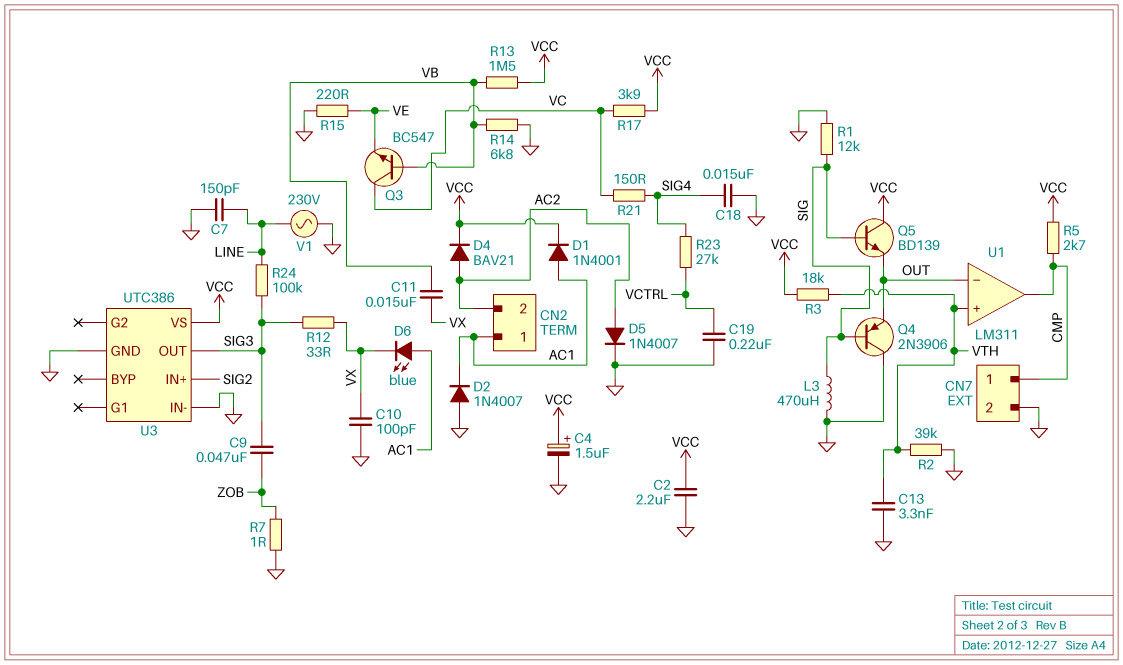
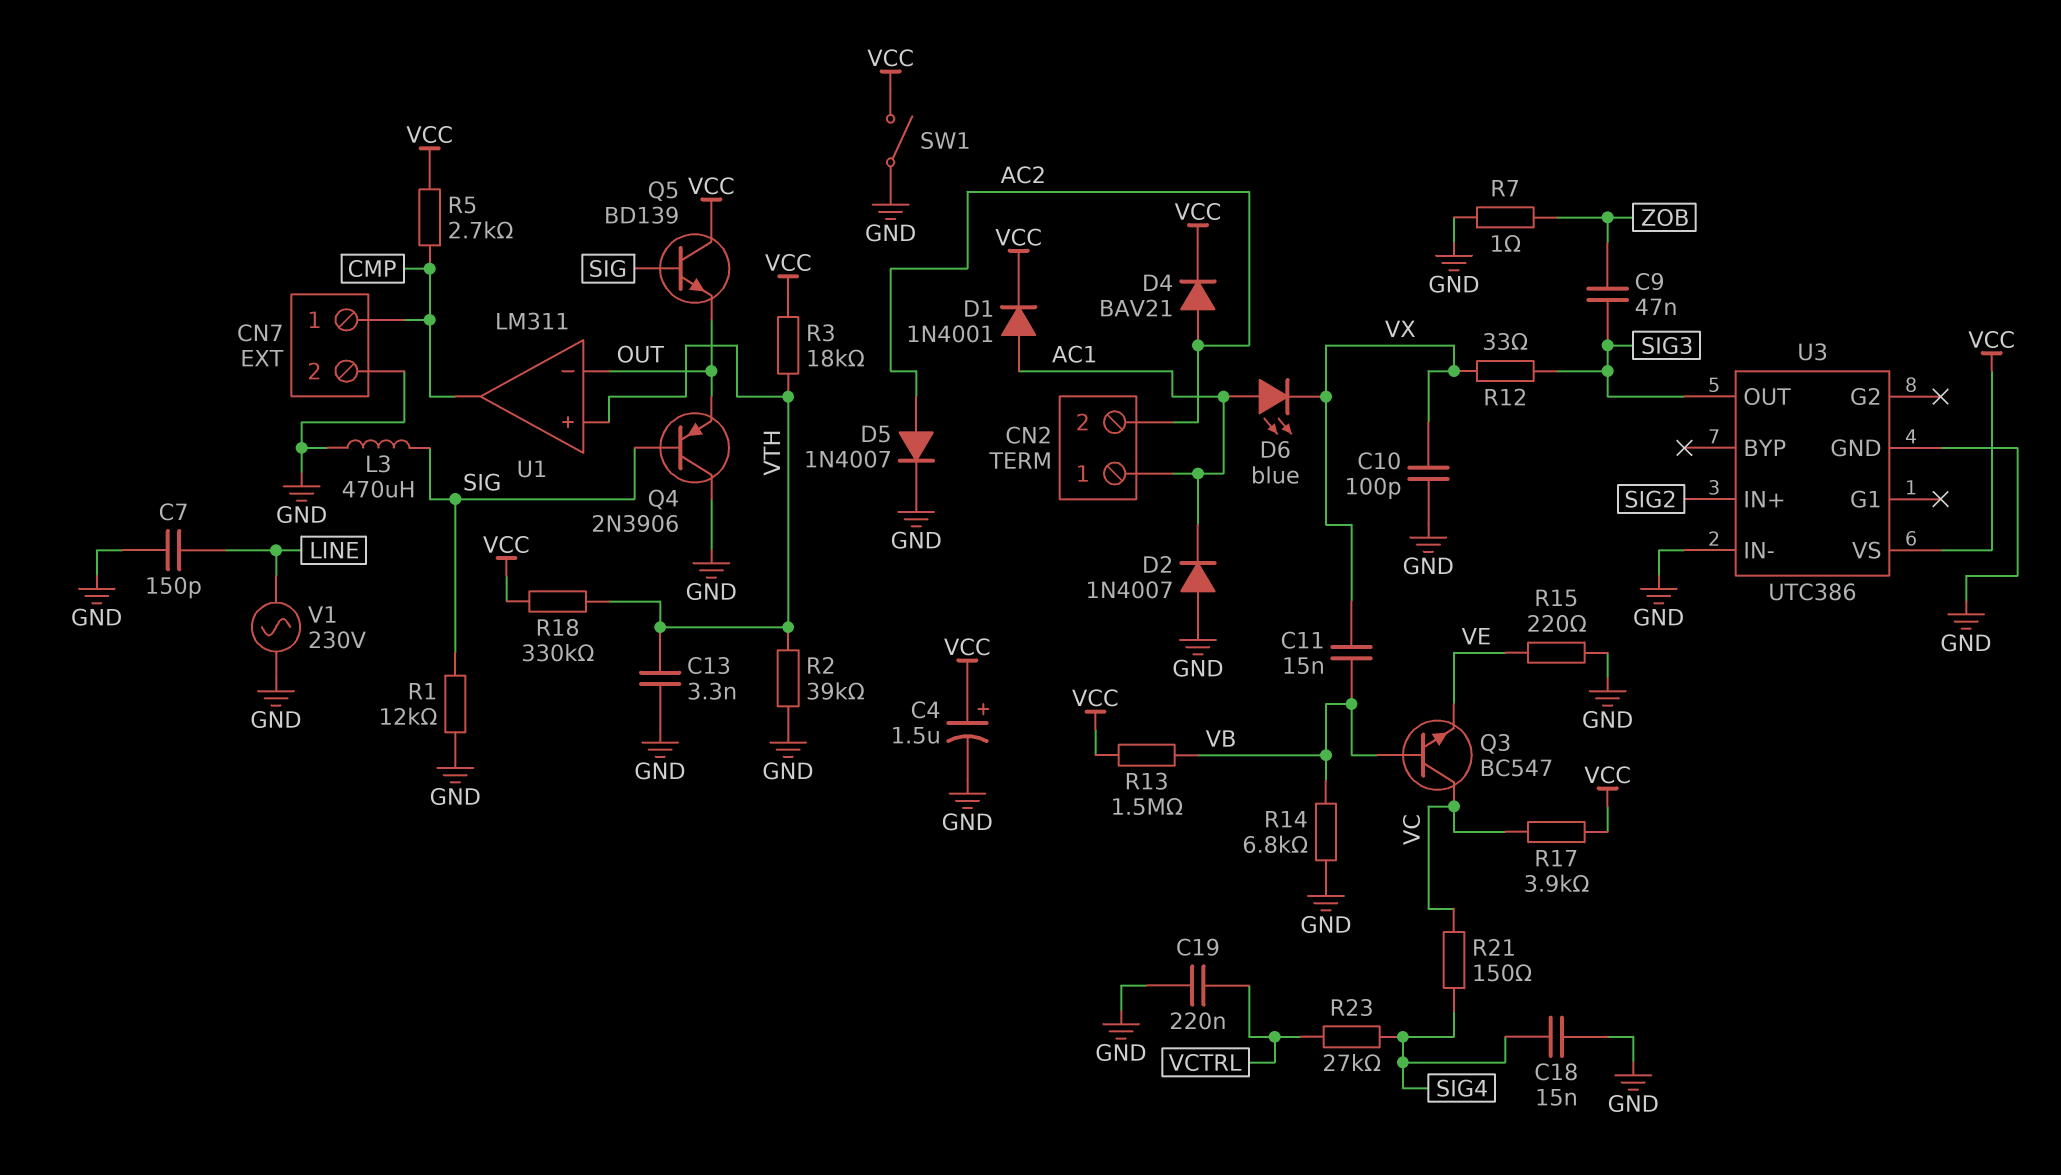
C2: 2.2uF (GND, VCC) -> none
R18: none -> 330k (VCC, VTH)
R24: 100k (LINE, SIG3) -> none
SW1: none -> switch (GND, VCC)

